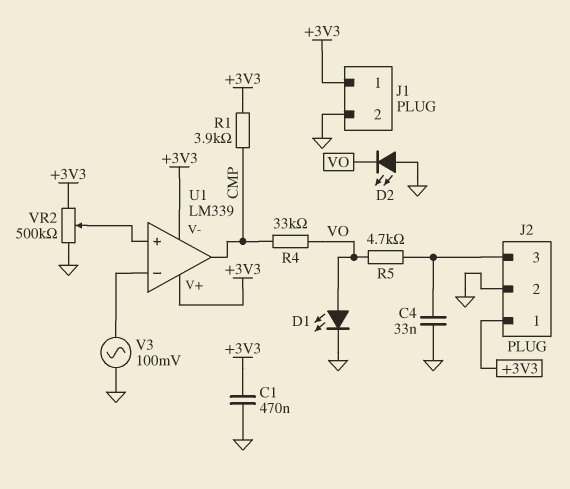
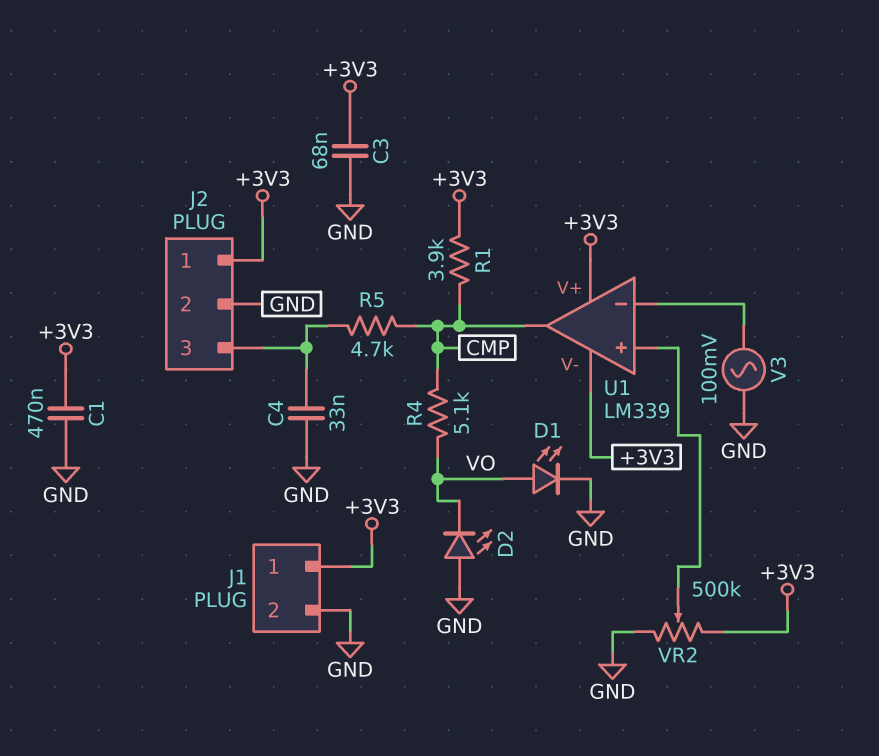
C3: none -> 68nF (+3V3, GND)
R4: 33k (CMP, VO) -> 5.1k (CMP, VO)
R5: 4.7k (J2/3, VO) -> 4.7k (CMP, J2/3)

